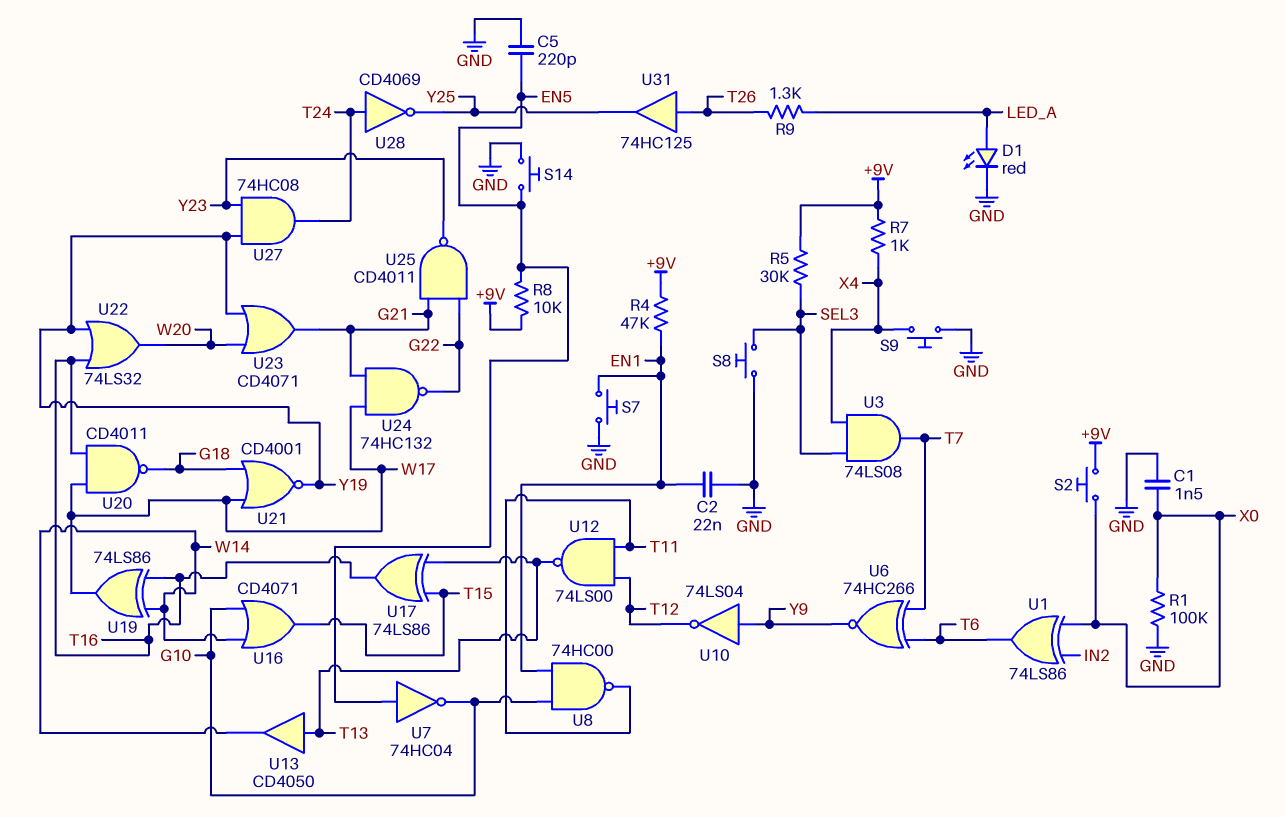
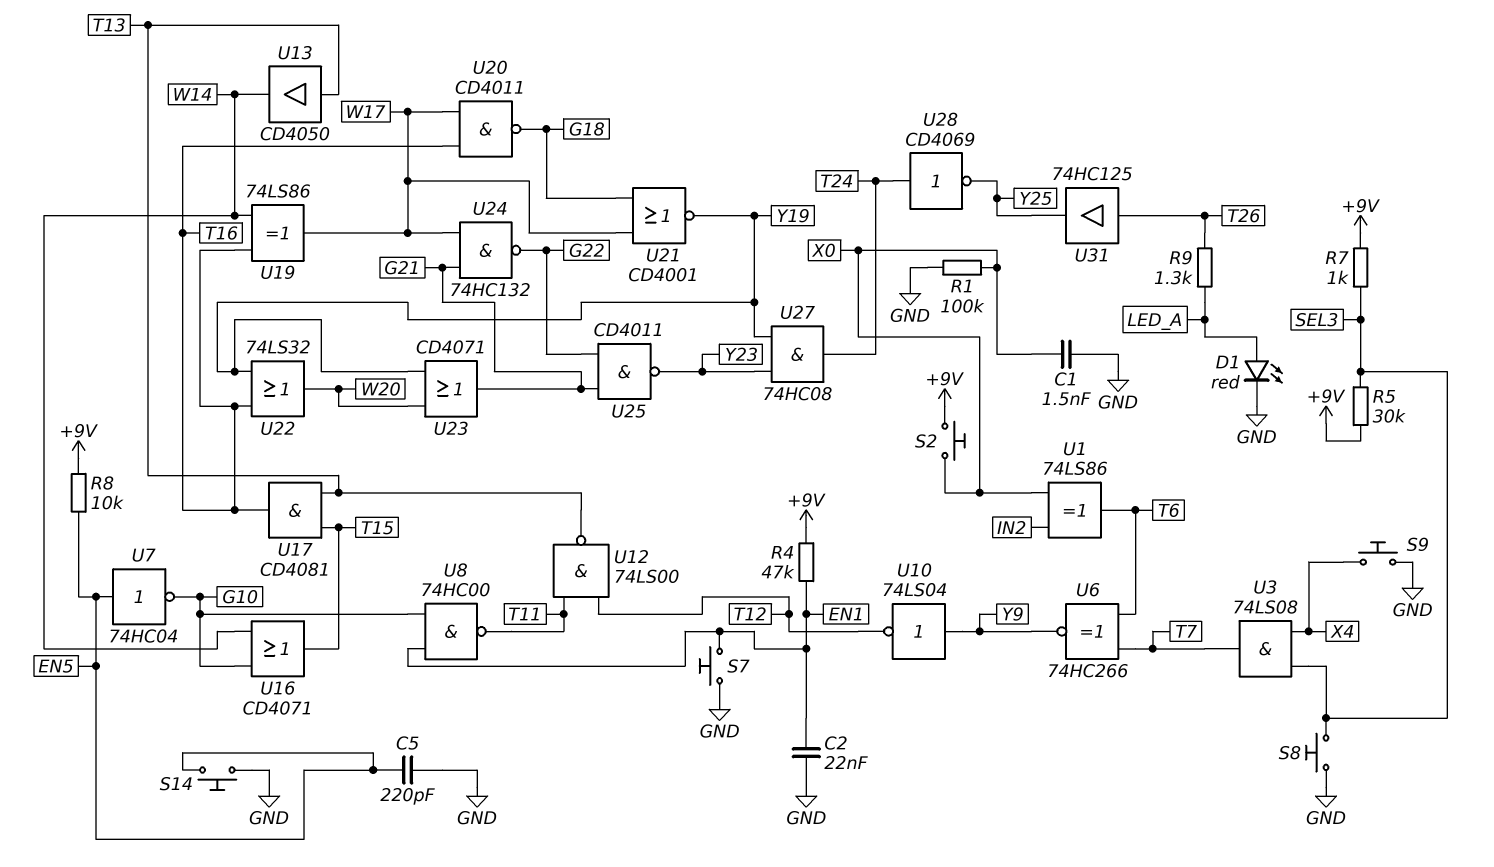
R7: 1k (+9V, X4) -> 1k (+9V, SEL3)
U17: XOR 74LS86 (in T13, in T15, out T16) -> AND CD4081 (in T13, in T15, out T16)

